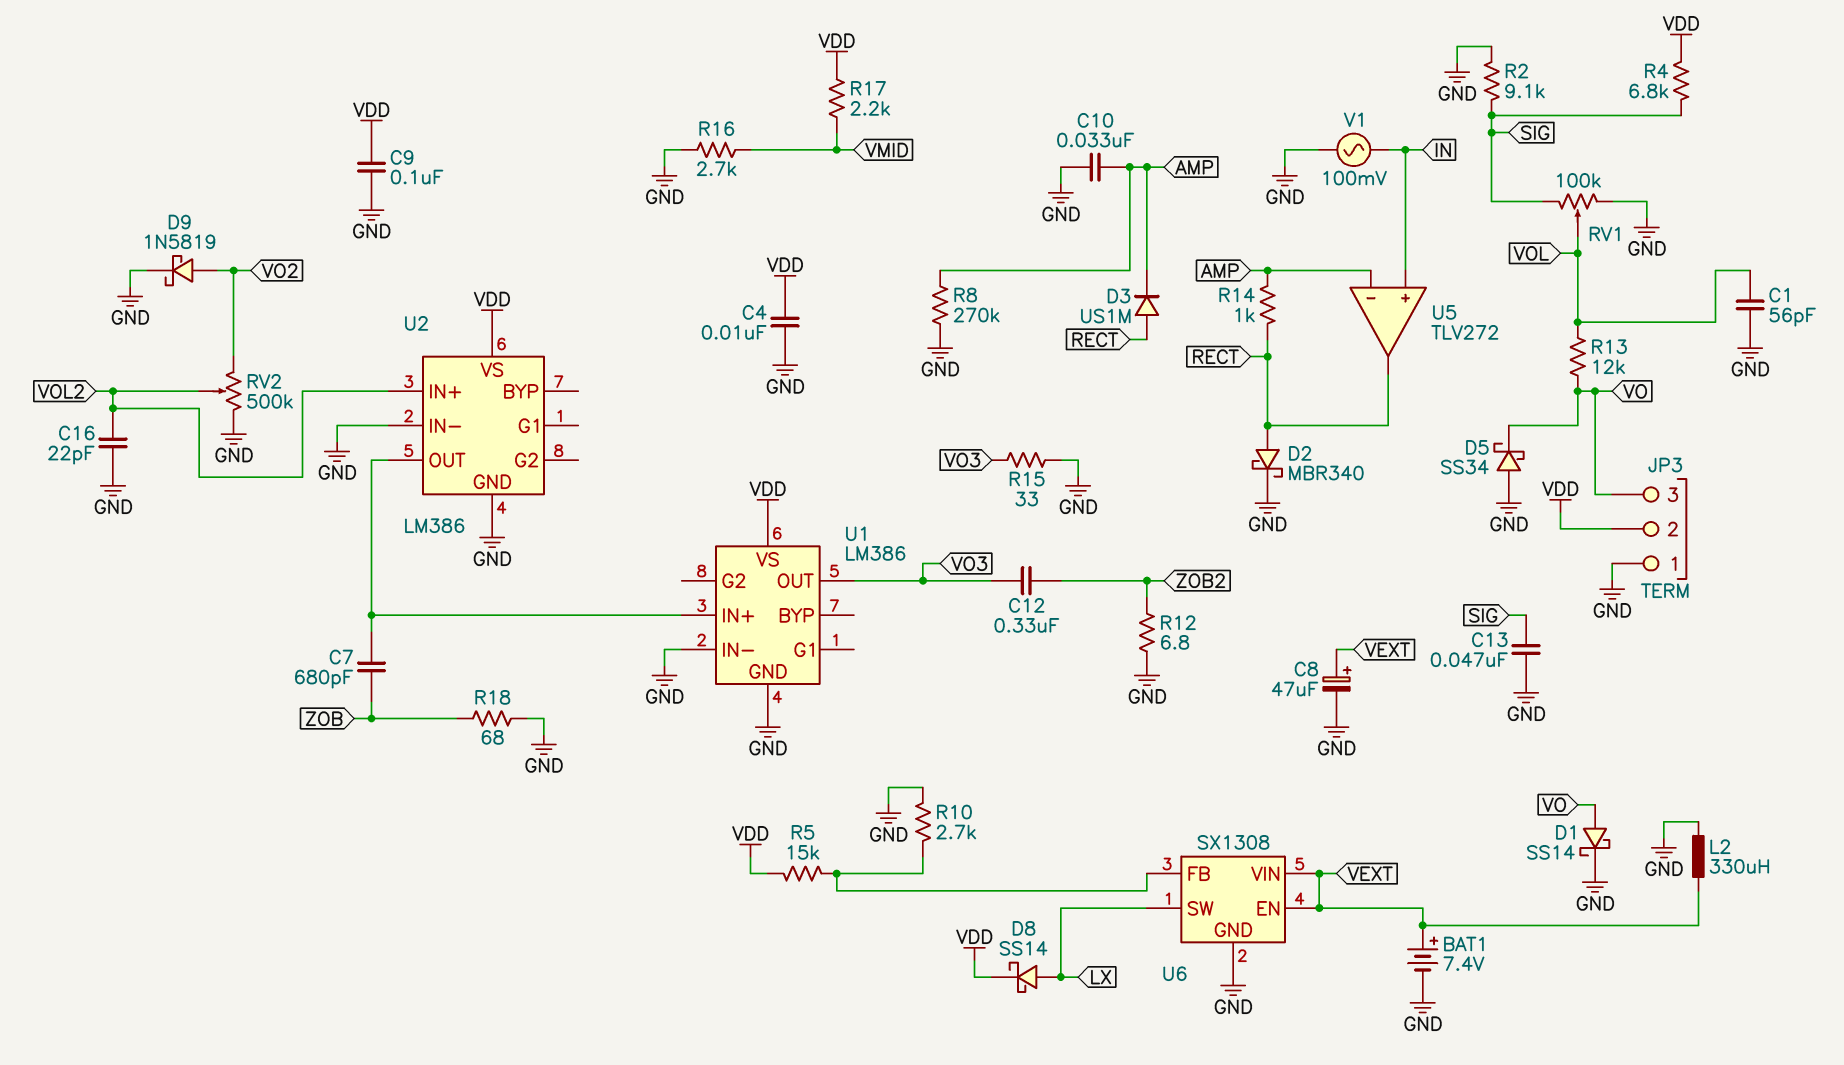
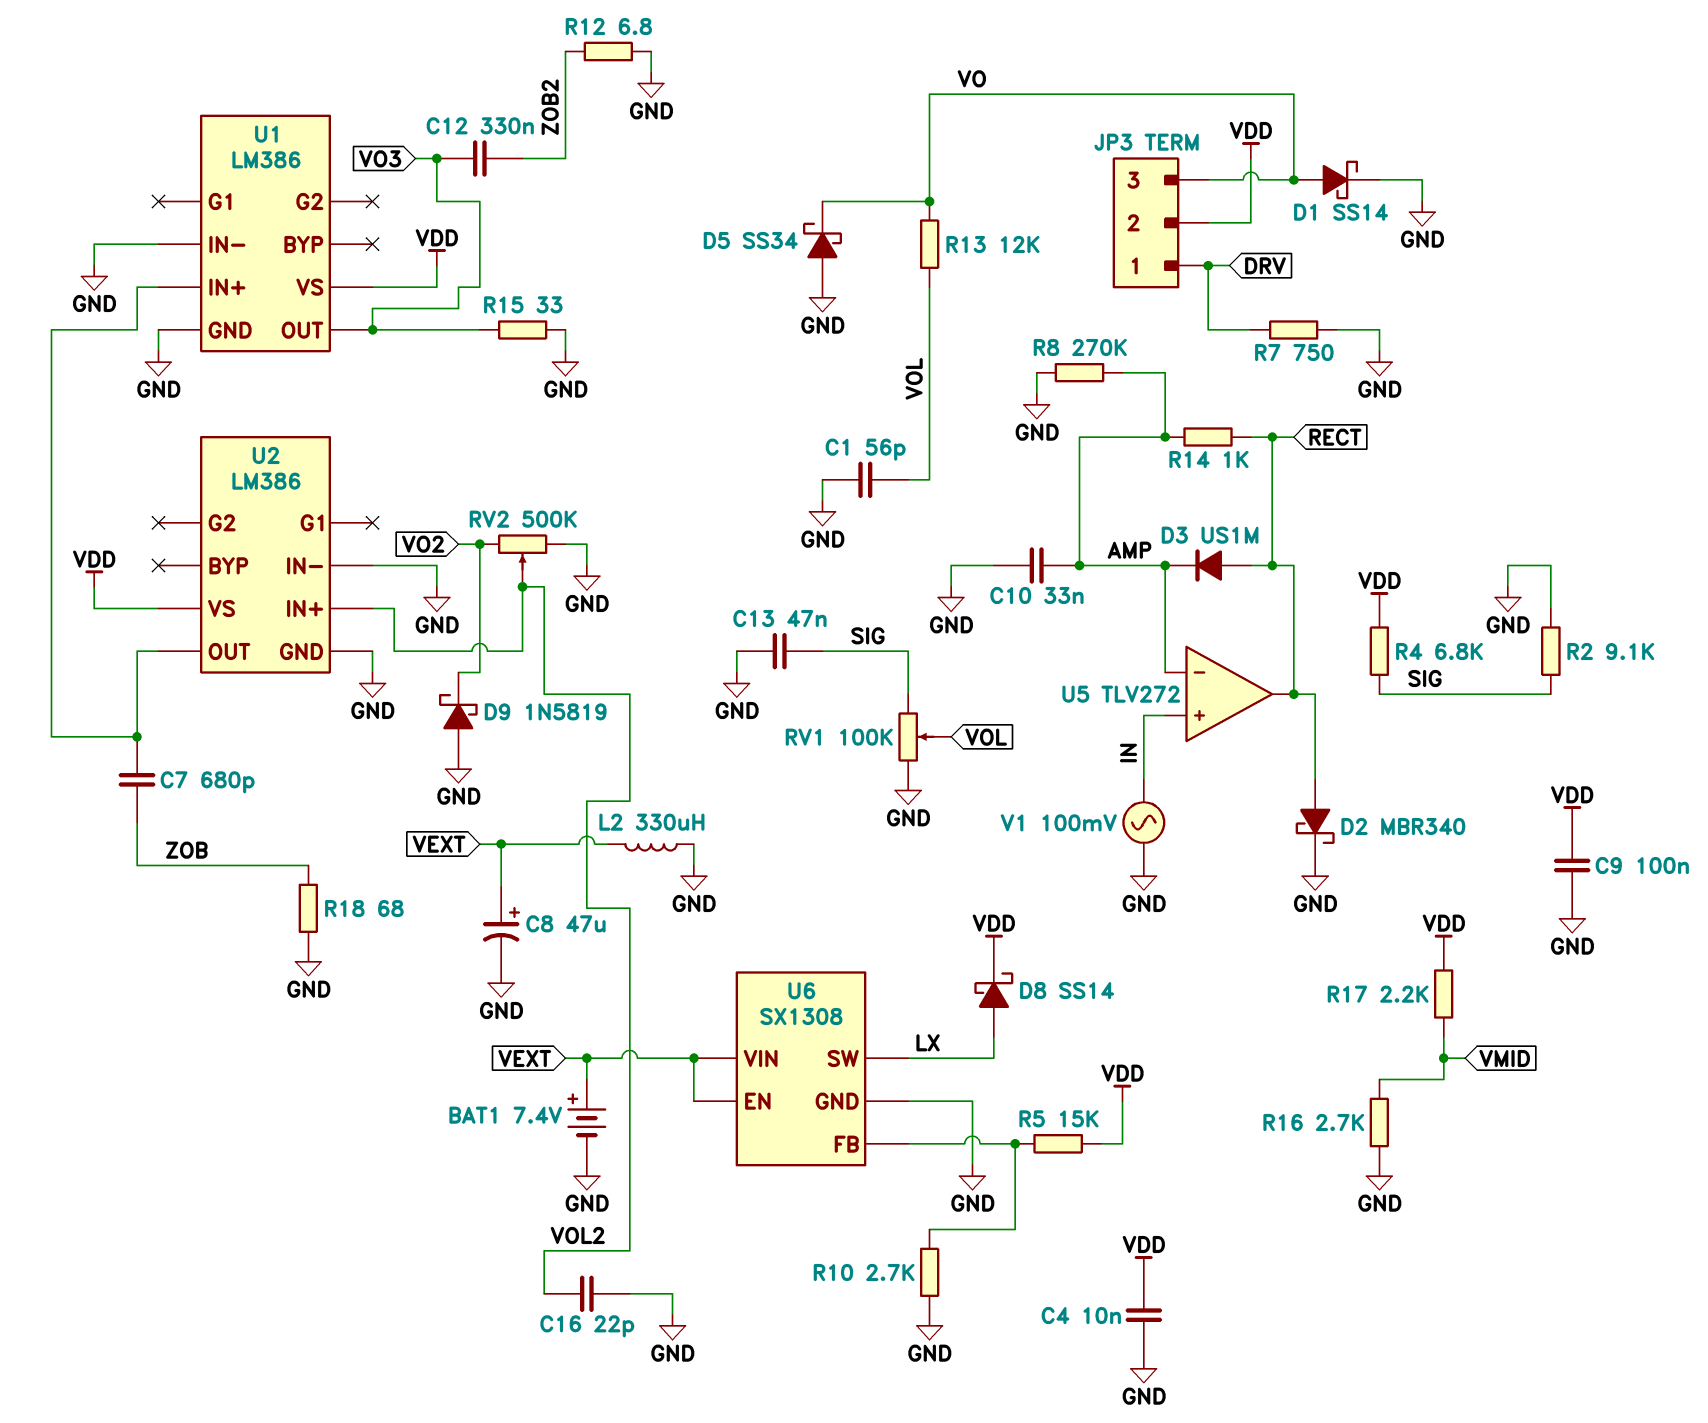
D9: schottky 1N5819 (A VO2, K GND) -> schottky 1N5819 (A GND, K VO2)
JP3 pin 1: GND -> DRV
R7: none -> 750 (DRV, GND)

